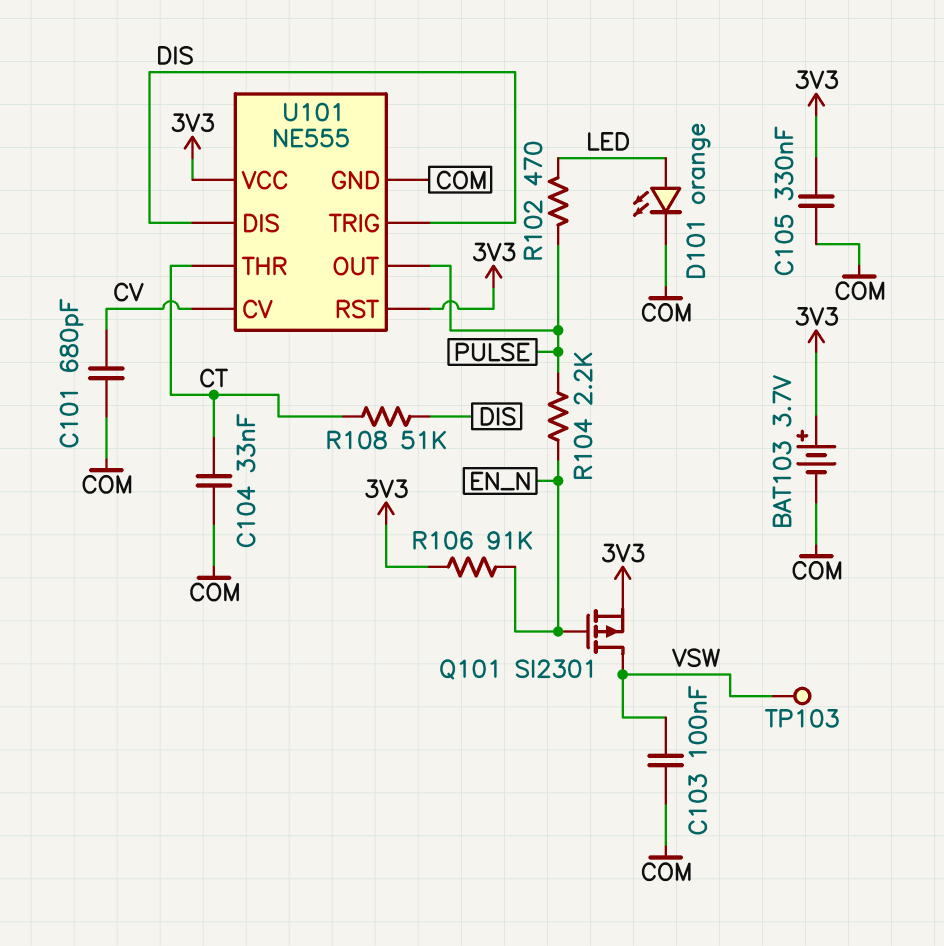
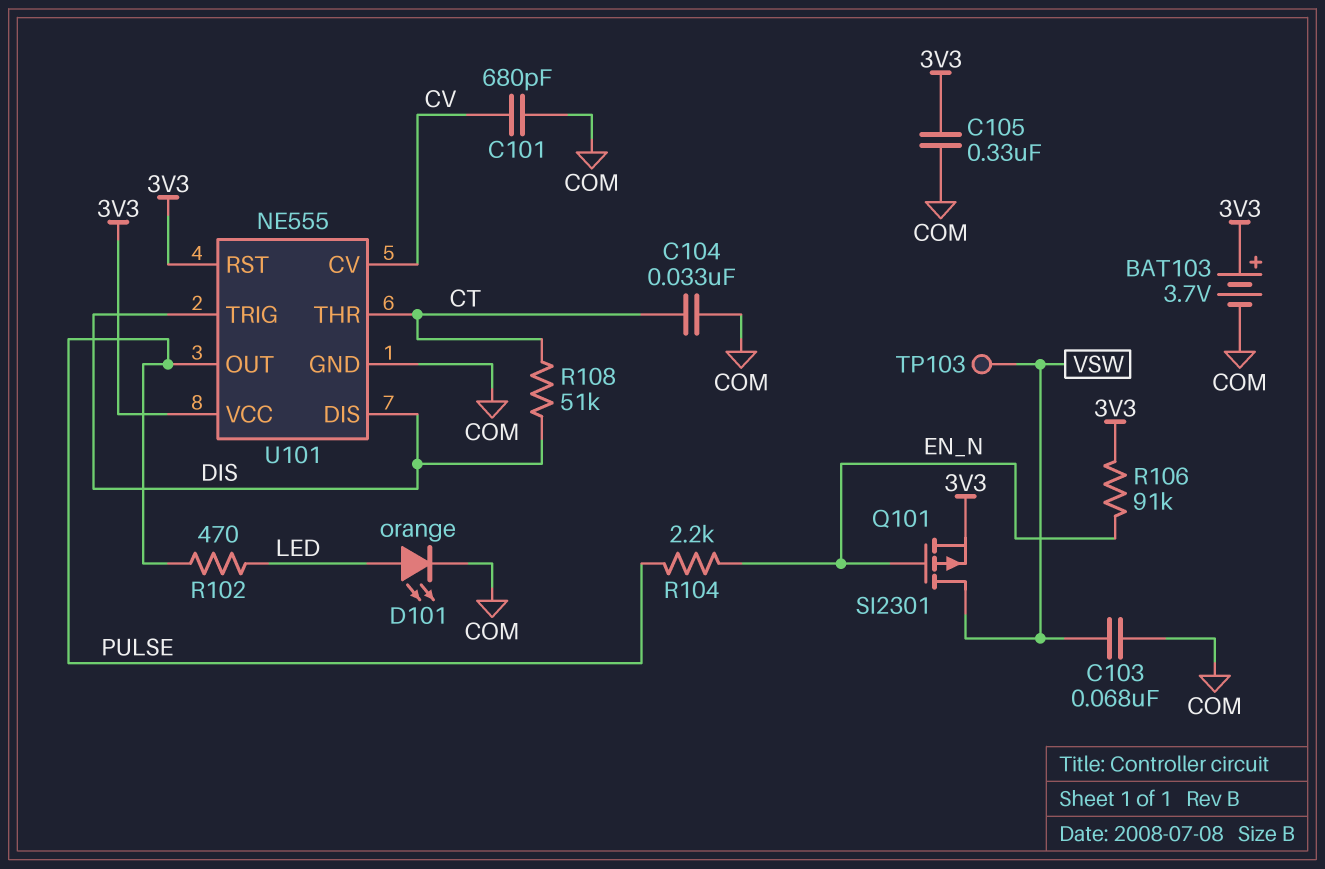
C103: 100nF (COM, VSW) -> 68nF (COM, VSW)

